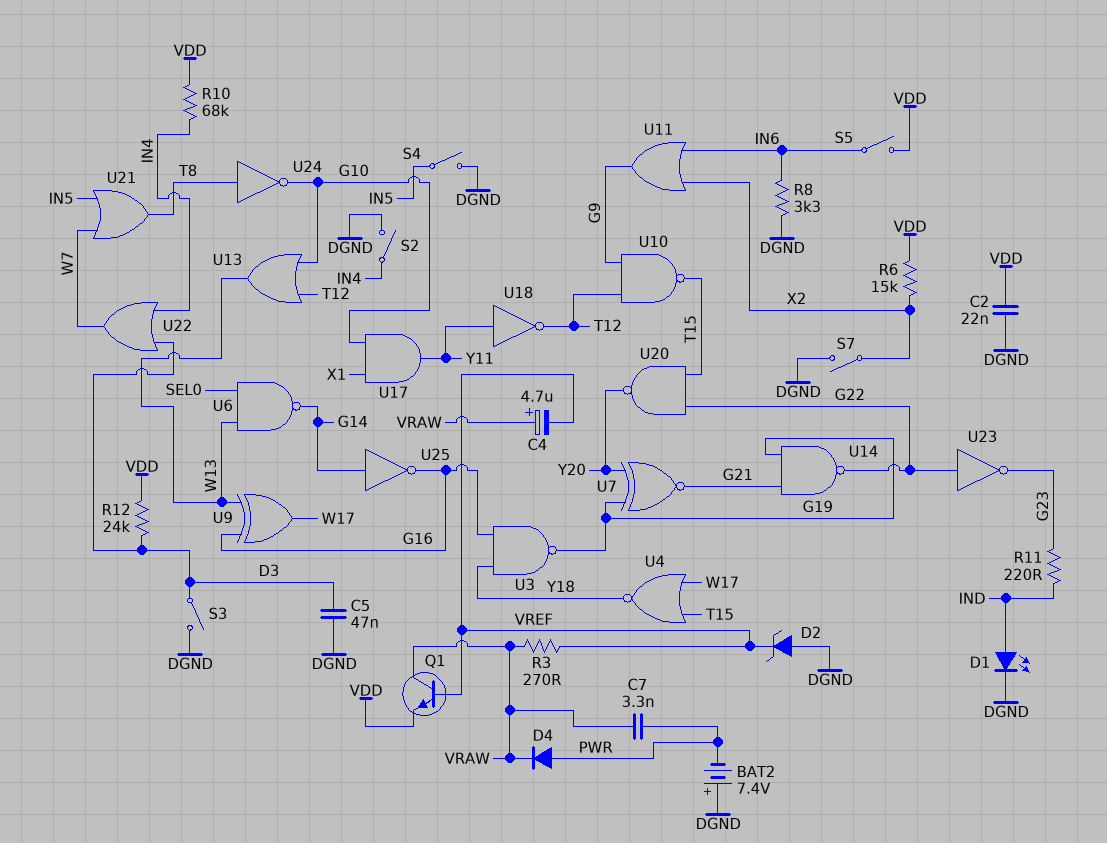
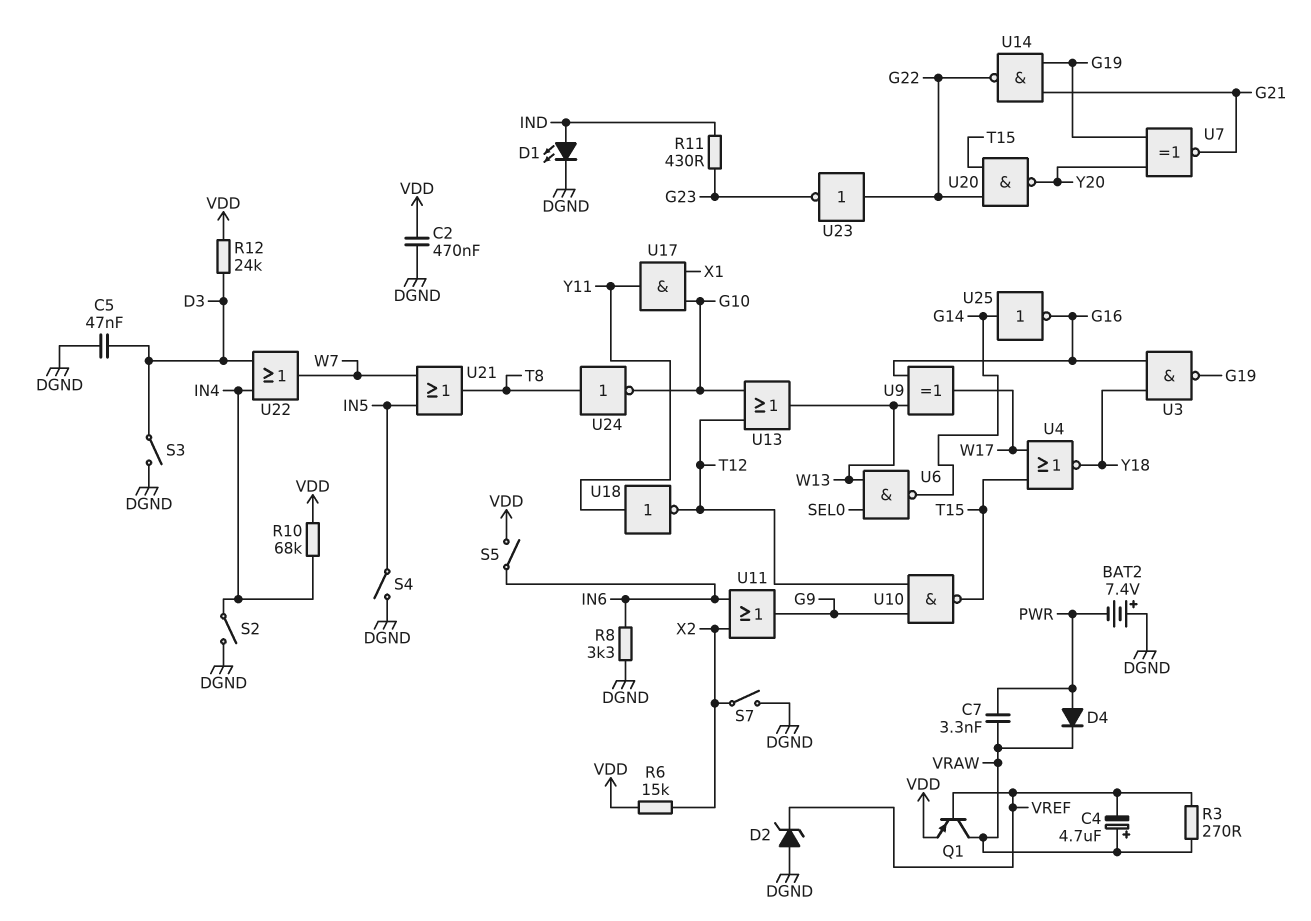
C2: 22nF (DGND, VDD) -> 470nF (DGND, VDD)
Q1: NPN (B VREF, C VRAW, E VDD) -> PNP (B VREF, C VRAW, E VDD)
R11: 220 (G23, IND) -> 430 (G23, IND)

